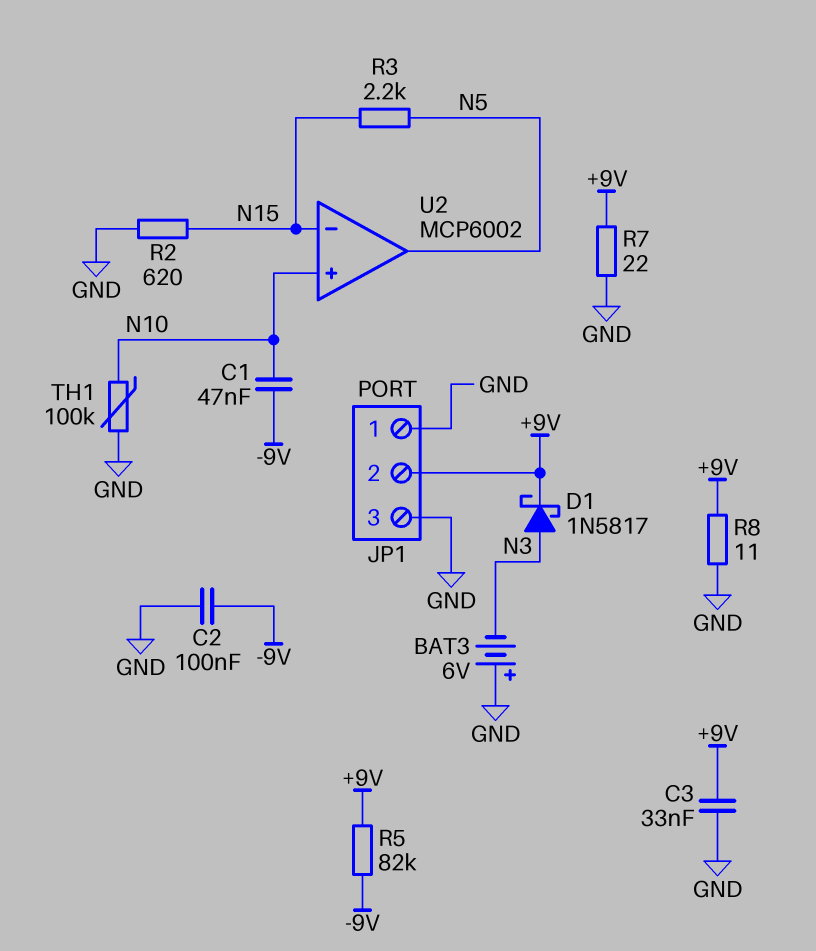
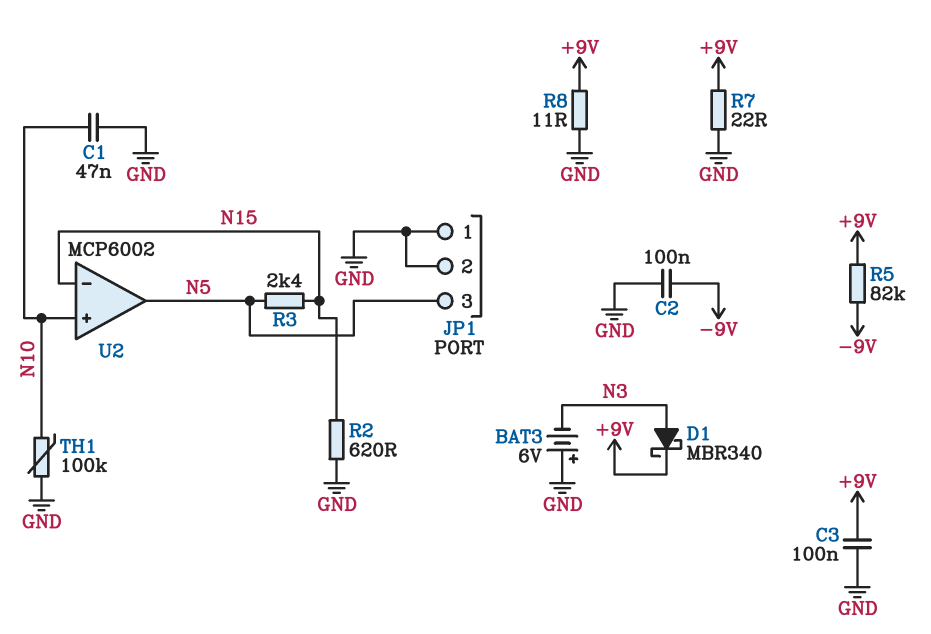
C1: 47nF (-9V, N10) -> 47nF (GND, N10)
C3: 33nF (+9V, GND) -> 100nF (+9V, GND)
D1: schottky 1N5817 (A N3, K +9V) -> schottky MBR340 (A N3, K +9V)
JP1 pin 2: +9V -> GND
JP1 pin 3: GND -> N5
R3: 2.2k (N5, N15) -> 2.4k (N5, N15)

